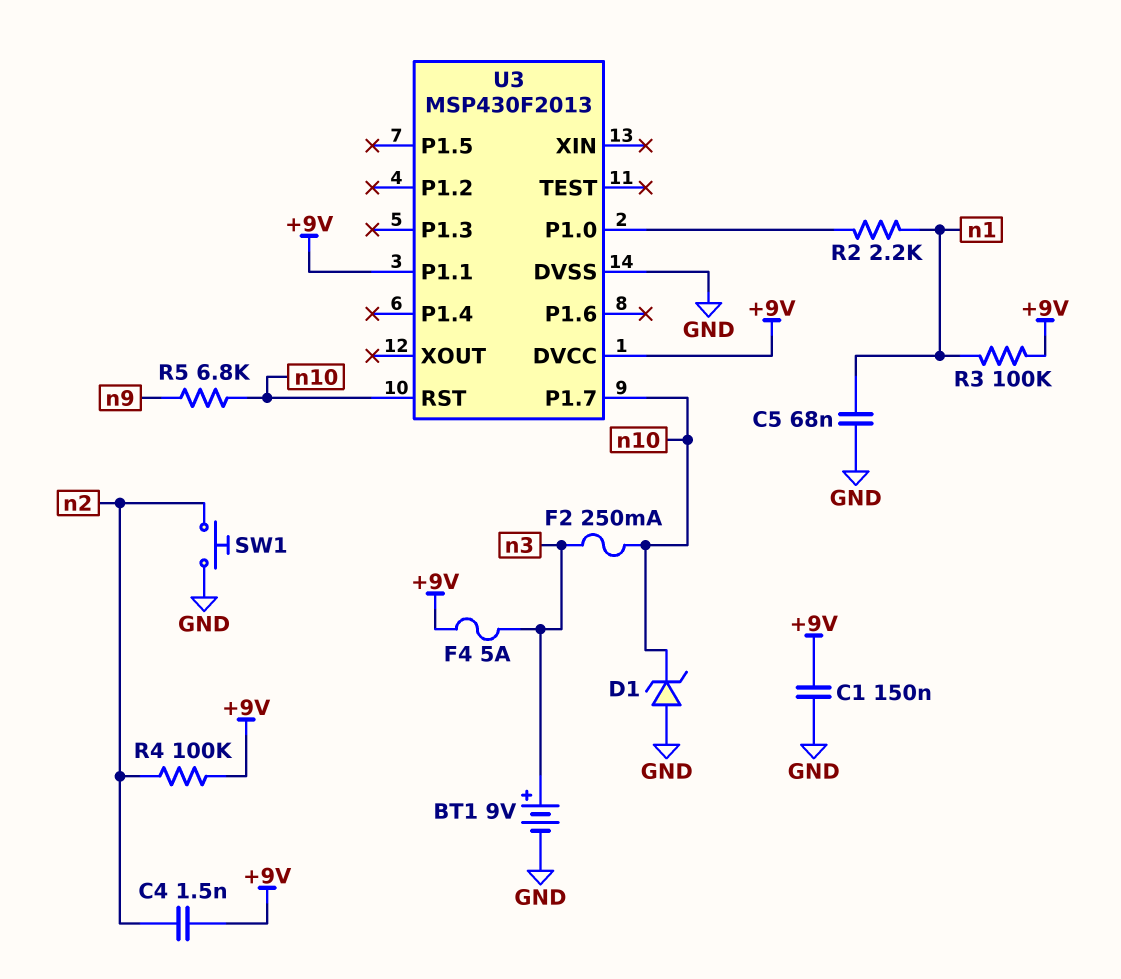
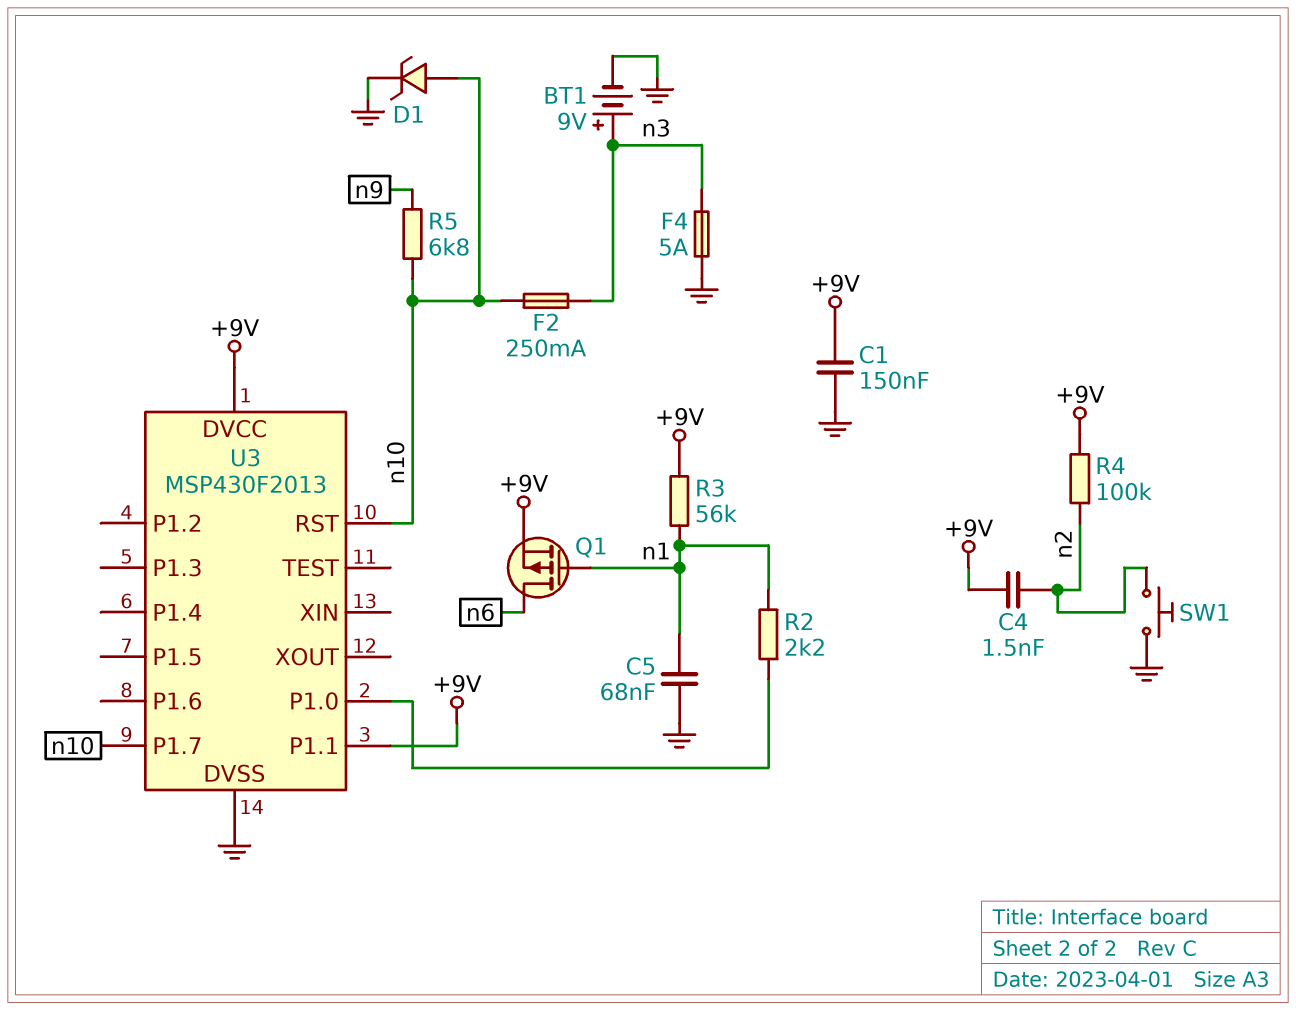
D1: zener (A GND, K n10) -> zener (A n10, K GND)
F4: 5A (+9V, n3) -> 5A (GND, n3)
Q1: none -> PMOS (G n1, D n6, S +9V)
R3: 100k (+9V, n1) -> 56k (+9V, n1)

